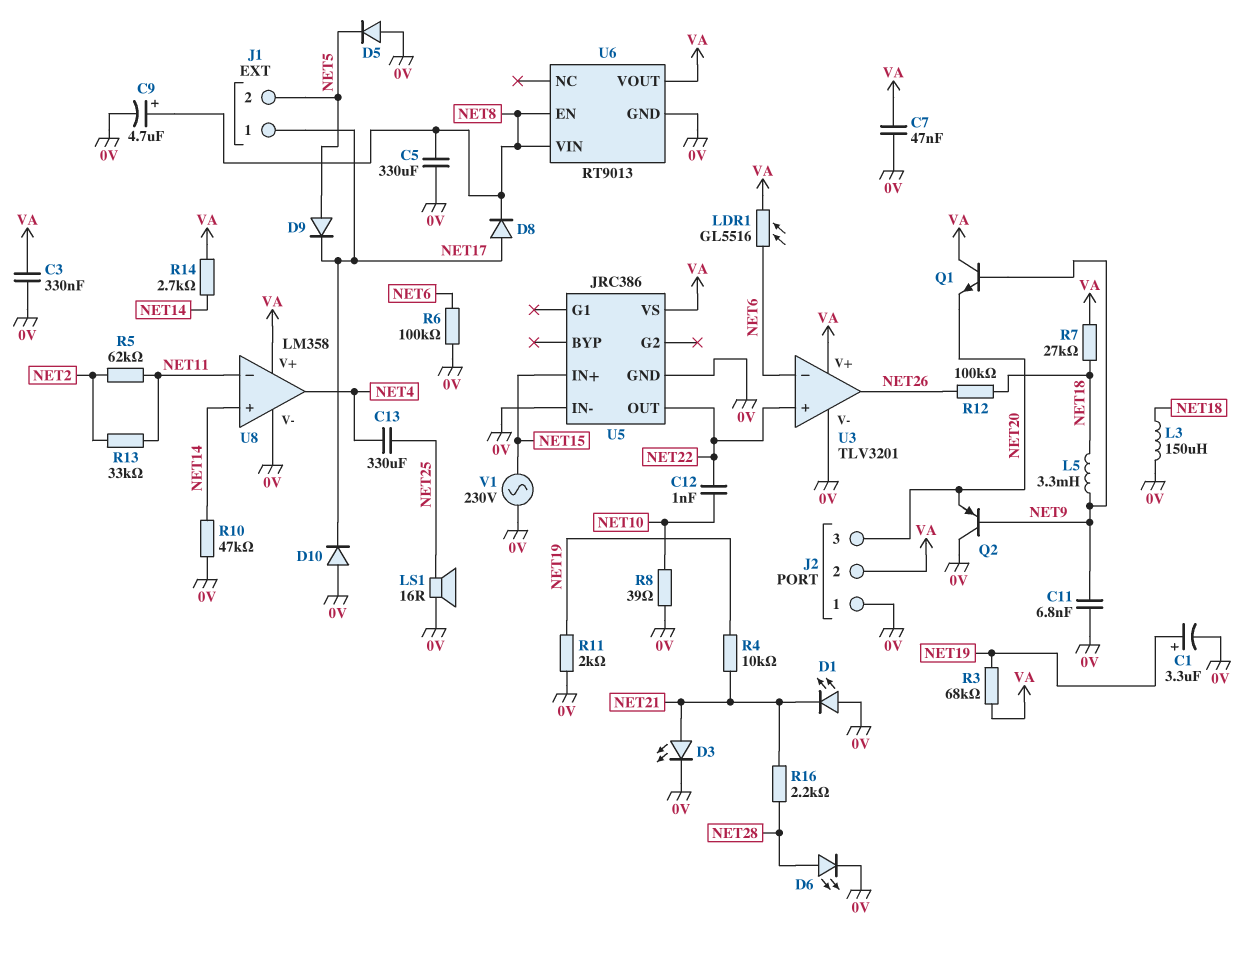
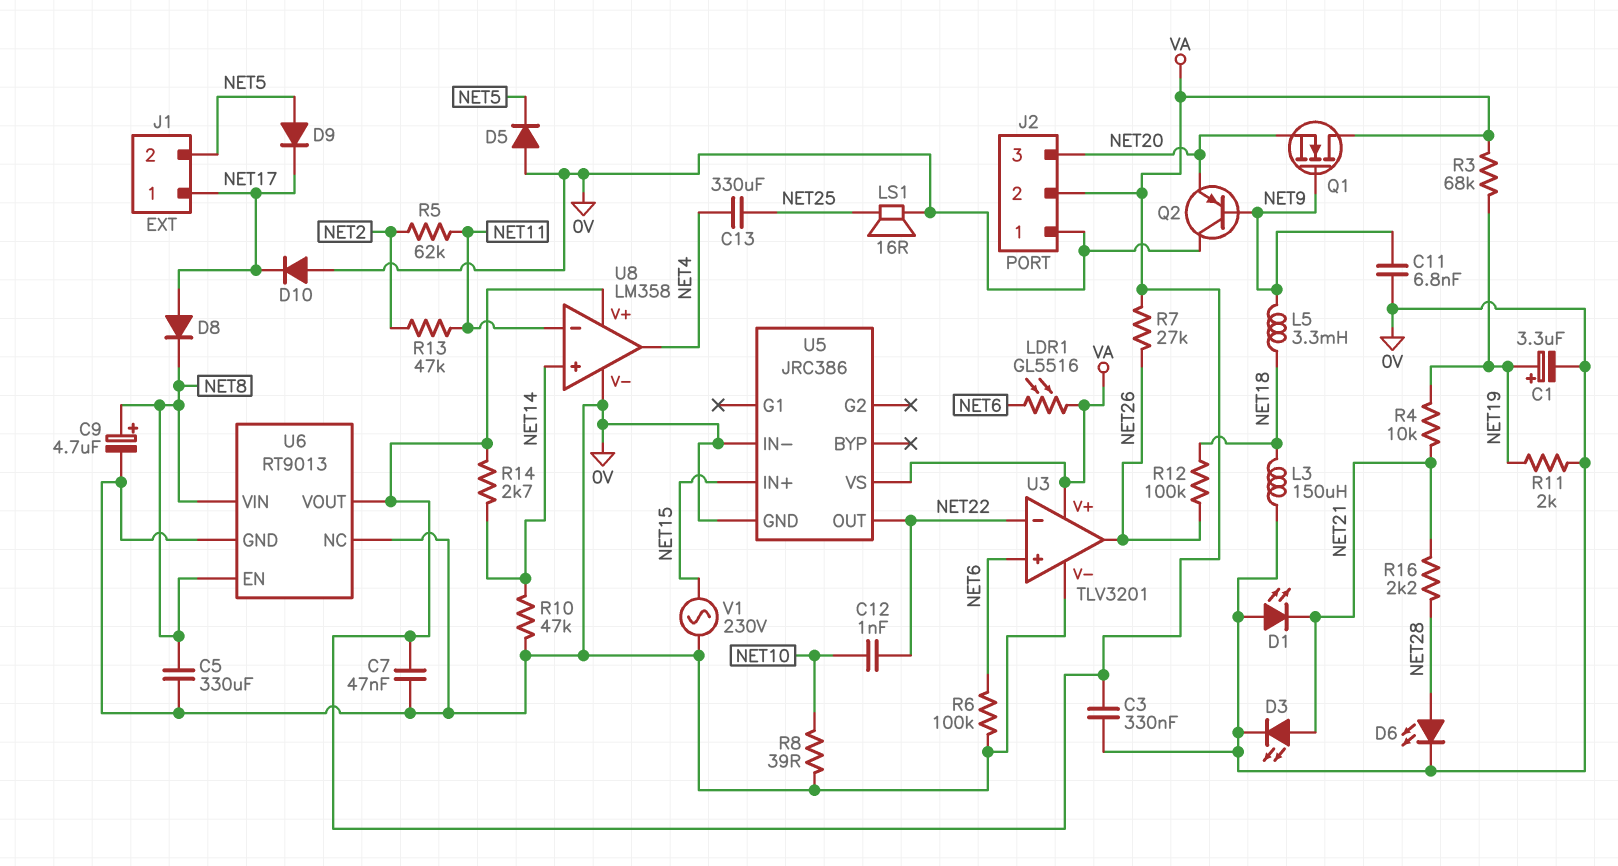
Q1: NPN (B NET9, C VA, E NET20) -> NMOS (G NET9, D VA, S NET20)
R7: 27k (NET18, VA) -> 27k (NET26, VA)
R13: 33k (NET2, NET11) -> 47k (NET2, NET11)
U3 pin in+: NET22 -> NET6
U3 pin in-: NET6 -> NET22
U6 pin NC: none -> 0V

